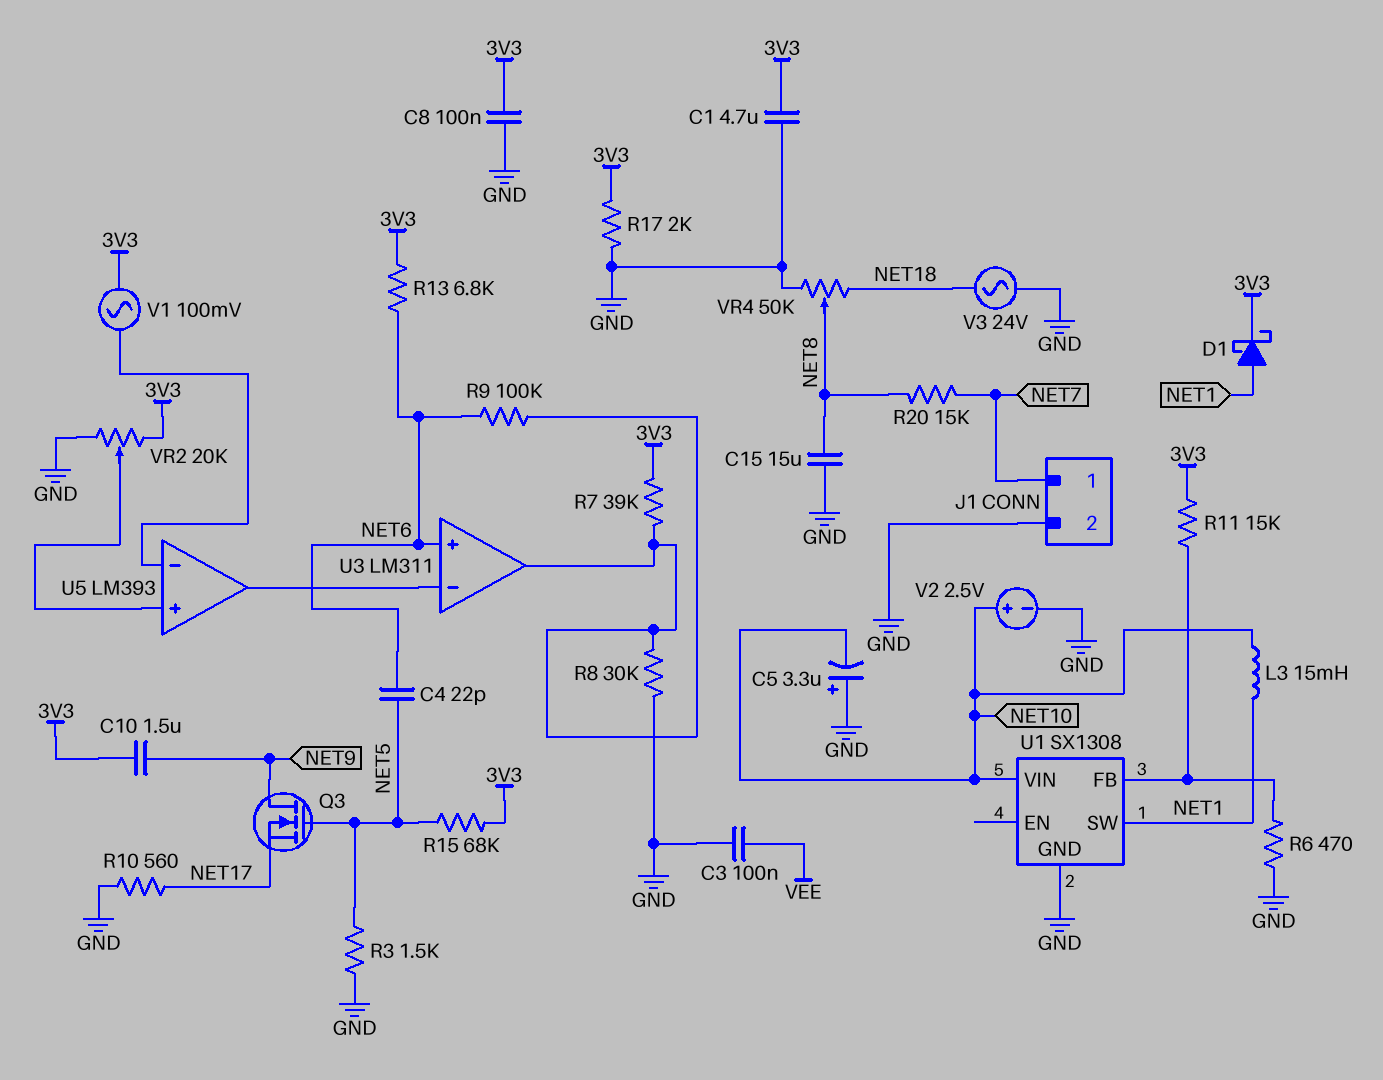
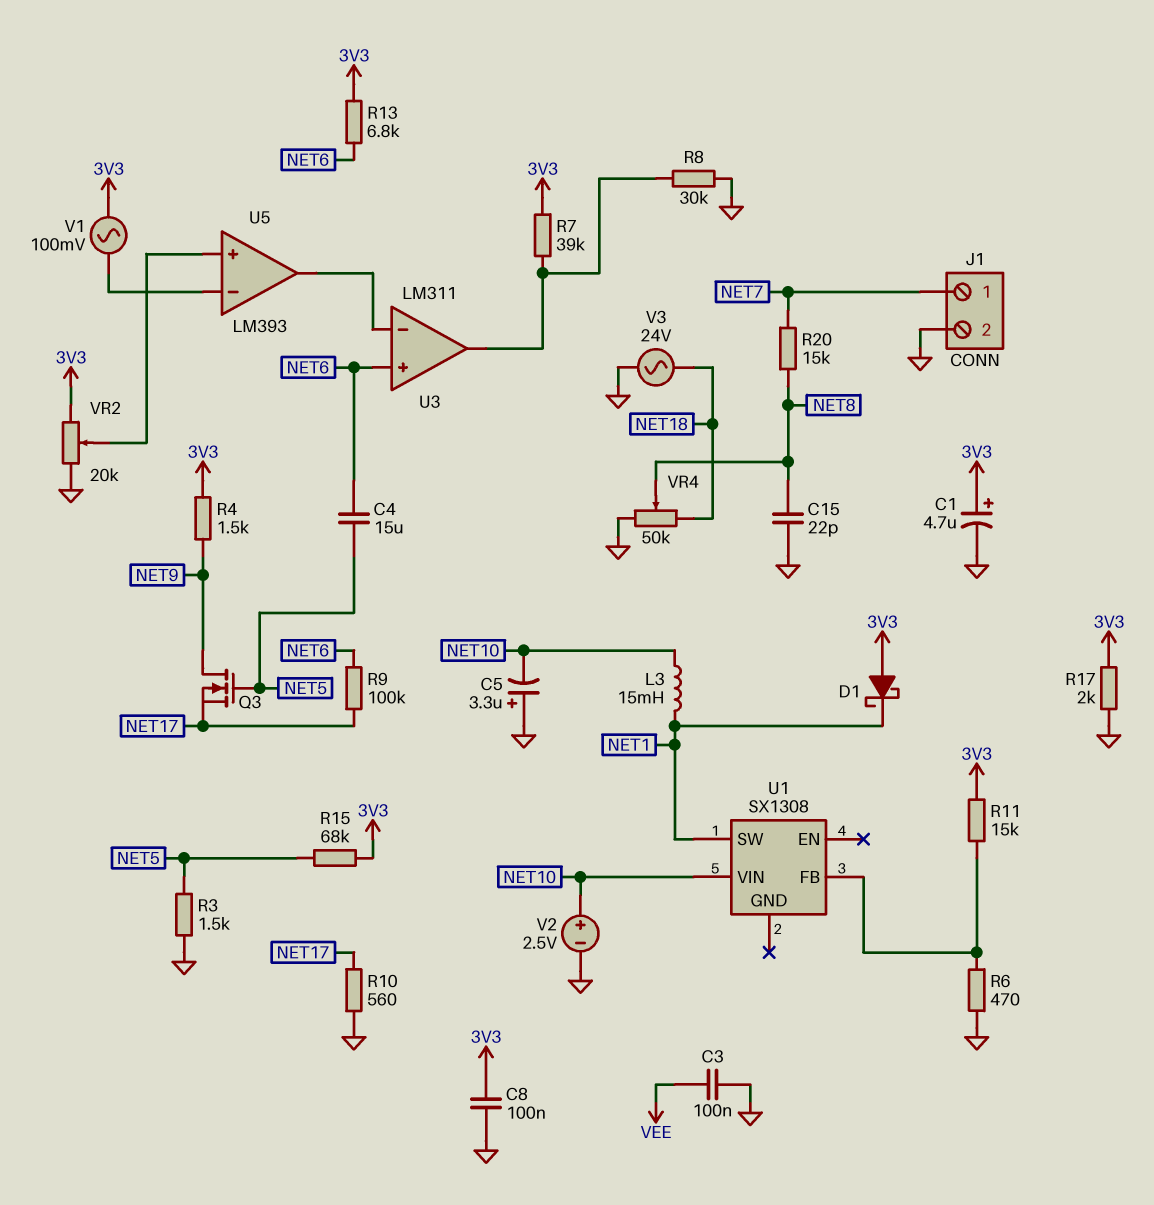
C1: 4.7uF (3V3, GND) -> 4.7uF (plus 3V3, minus GND)
C4: 22pF (NET5, NET6) -> 15uF (NET5, NET6)
C10: 1.5uF (3V3, NET9) -> none
C15: 15uF (GND, NET8) -> 22pF (GND, NET8)
D1: schottky (A NET1, K 3V3) -> schottky (A 3V3, K NET1)
R4: none -> 1.5k (3V3, NET9)
R9: 100k (NET6, U3/out) -> 100k (NET6, NET17)
U1 pin GND: GND -> none

